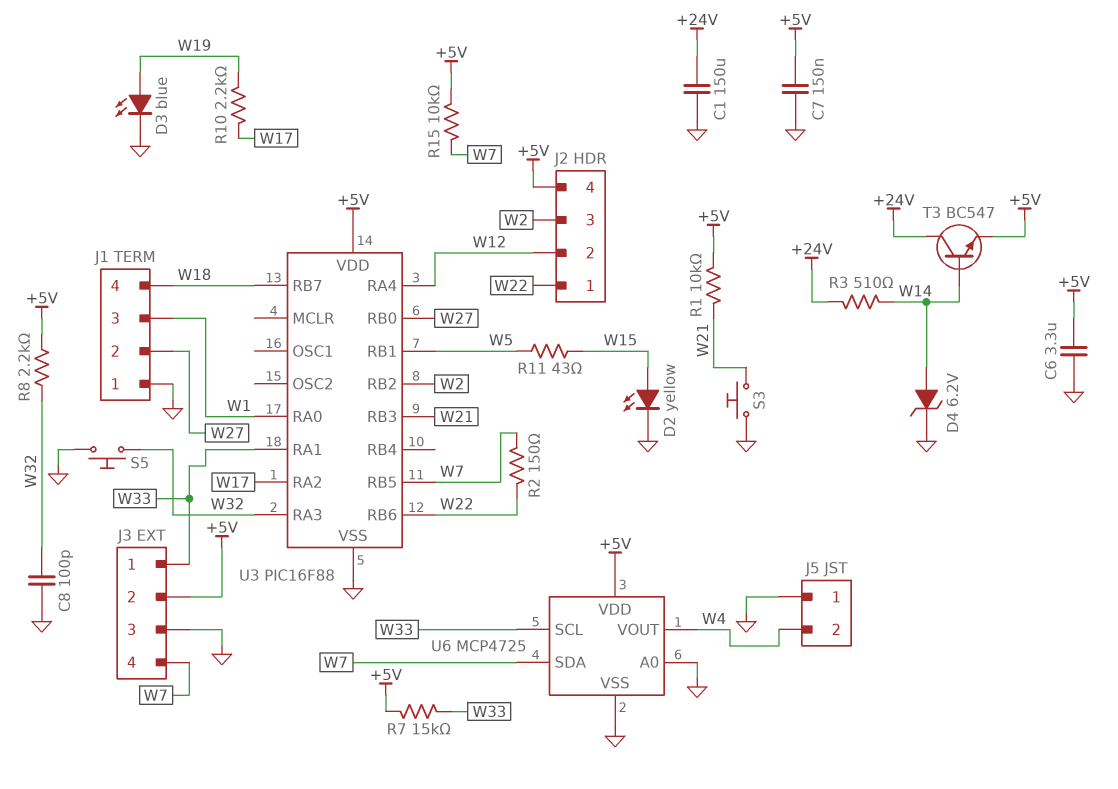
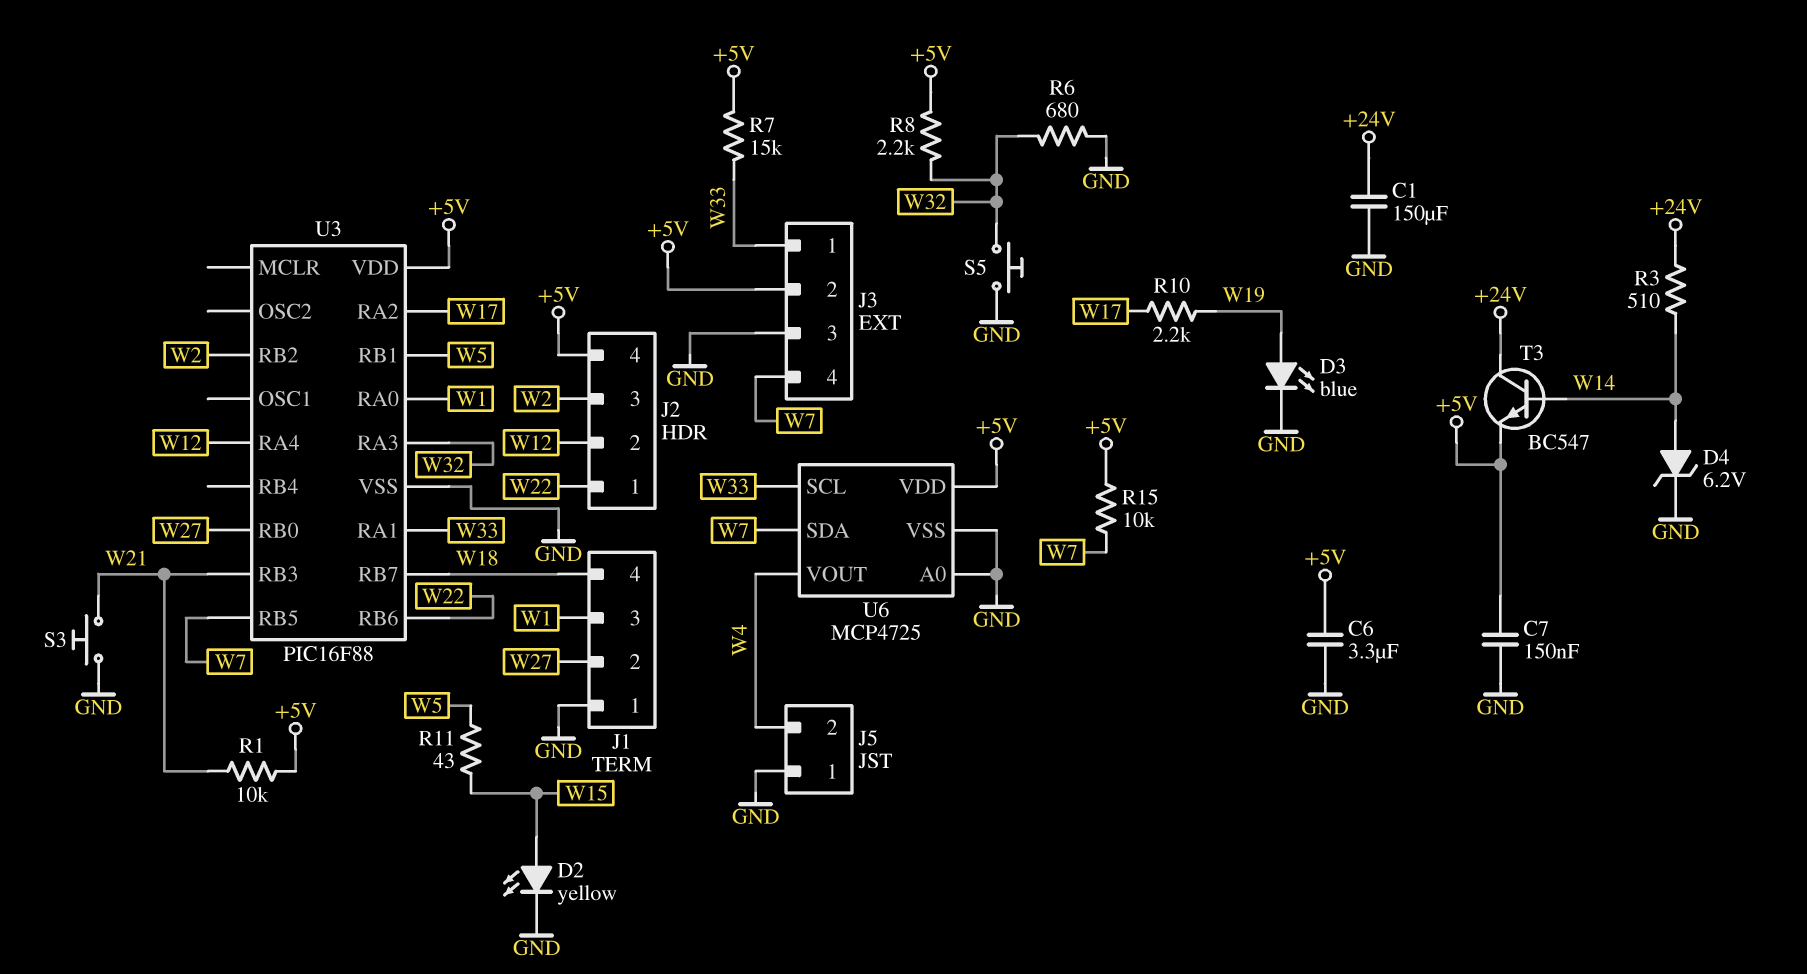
C8: 100pF (GND, W32) -> none
R2: 150 (W7, W22) -> none
R6: none -> 680 (GND, W32)

